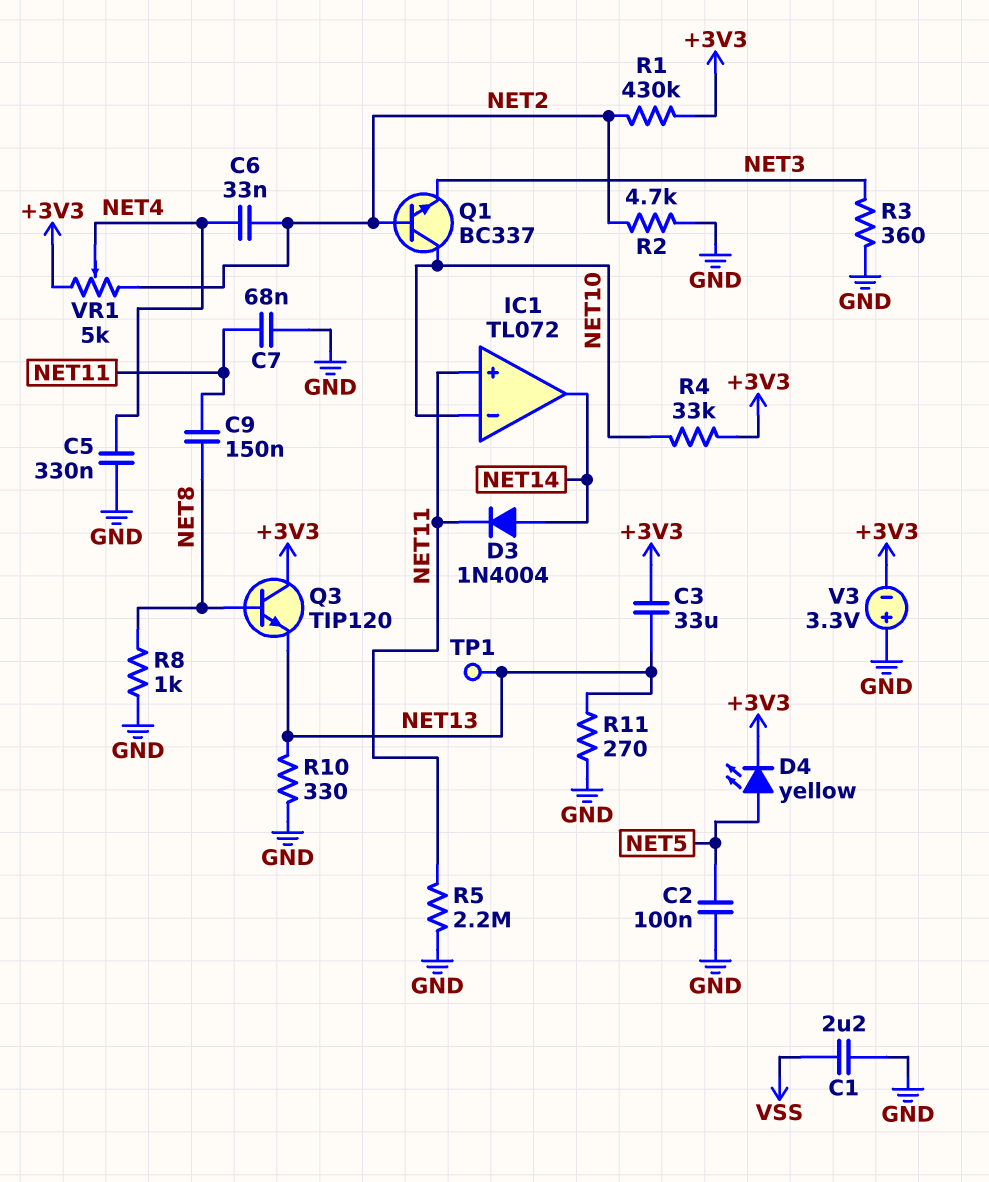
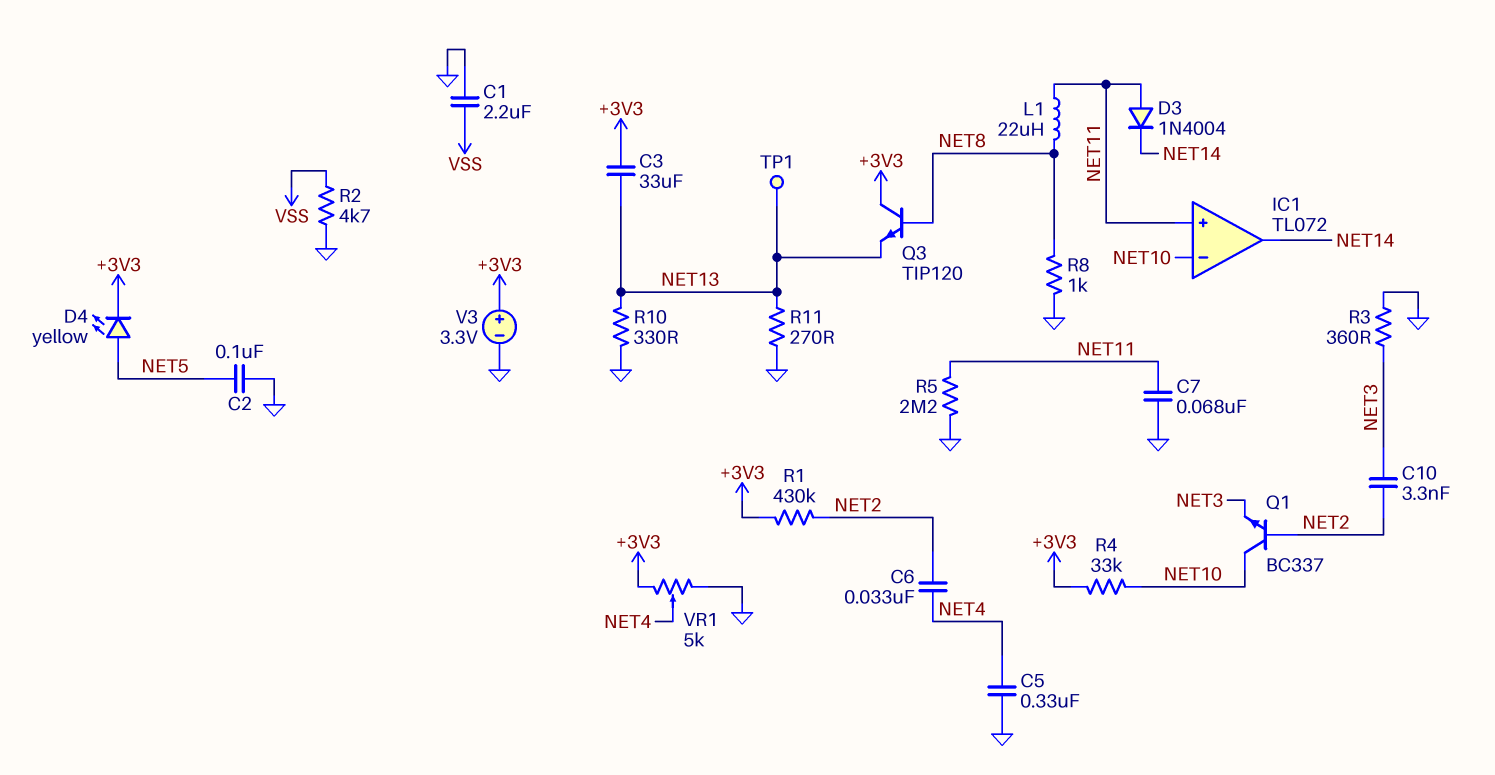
C9: 150nF (NET8, NET11) -> none
C10: none -> 3.3nF (NET2, NET3)
D3: diode 1N4004 (A NET14, K NET11) -> diode 1N4004 (A NET11, K NET14)
L1: none -> 22uH (NET8, NET11)
R2: 4.7k (GND, NET2) -> 4.7k (GND, VSS)
V3: 3.3V (plus GND, minus +3V3) -> 3.3V (plus +3V3, minus GND)
VR1: 5k (+3V3, NET2, wiper NET4) -> 5k (+3V3, GND, wiper NET4)

